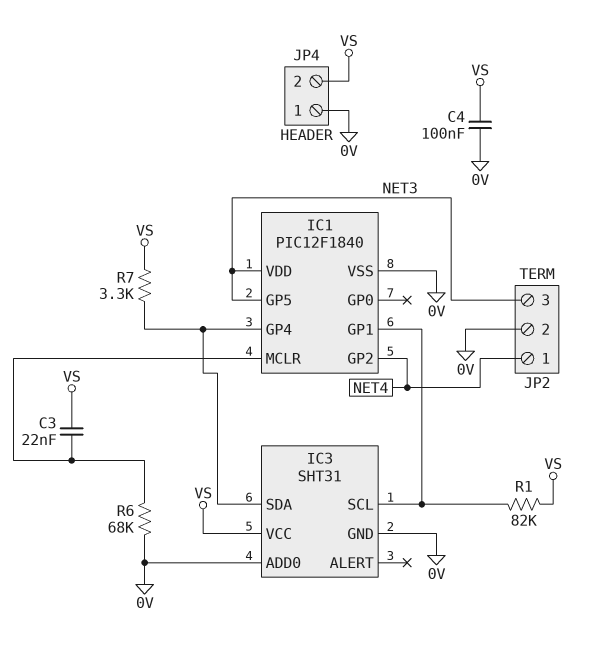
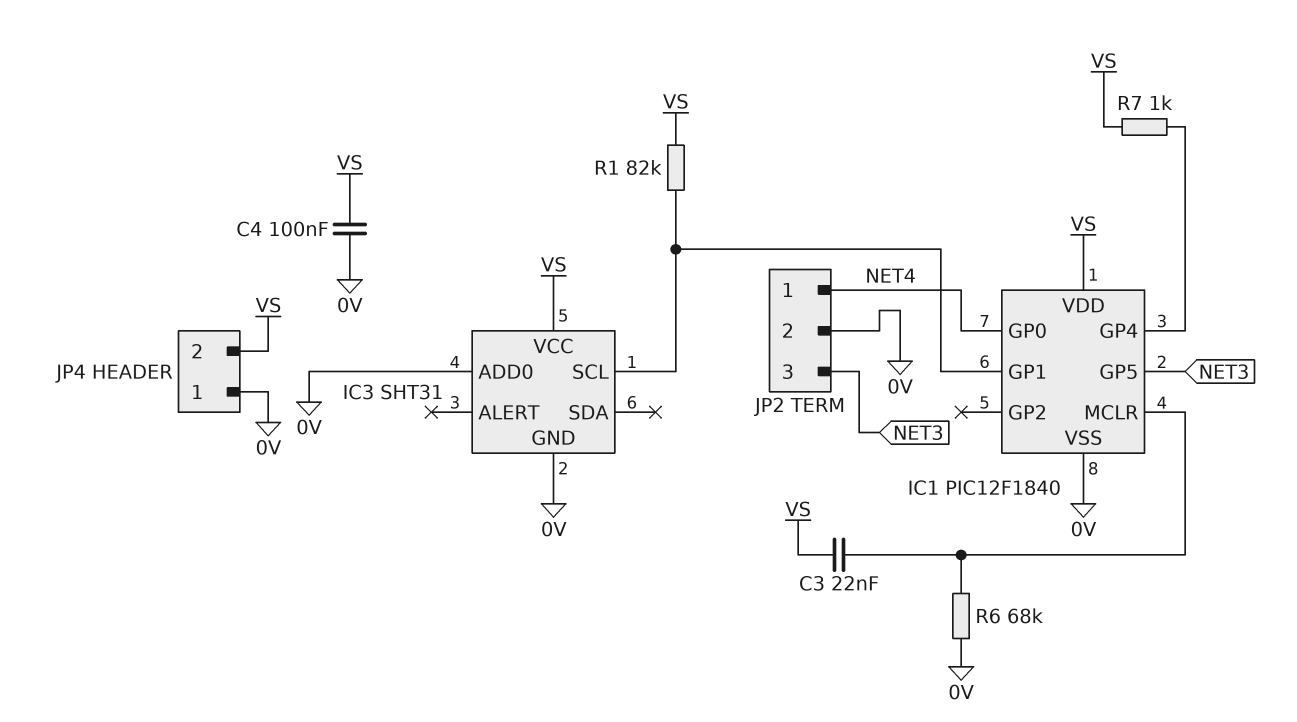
IC1 pin GP0: none -> NET4
IC1 pin GP2: NET4 -> none
IC1 pin VDD: NET3 -> VS
IC3 pin SDA: IC1/GP4 -> none
R7: 3.3k (IC1/GP4, VS) -> 1k (IC1/GP4, VS)

